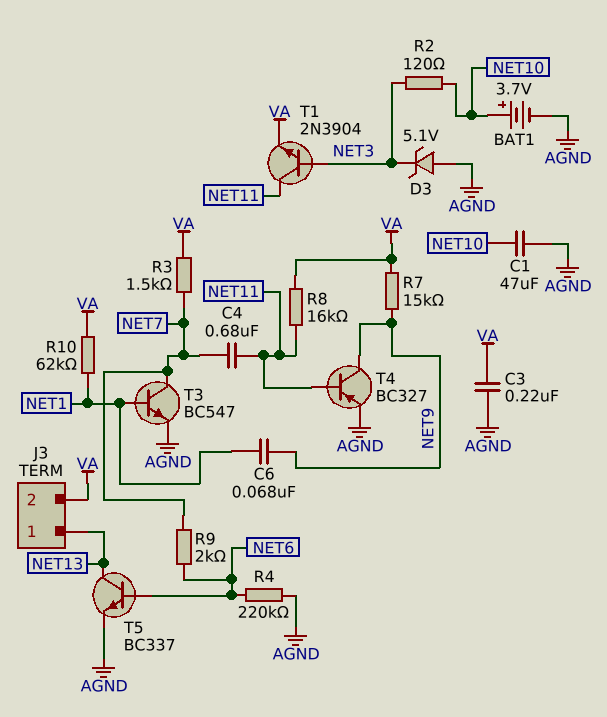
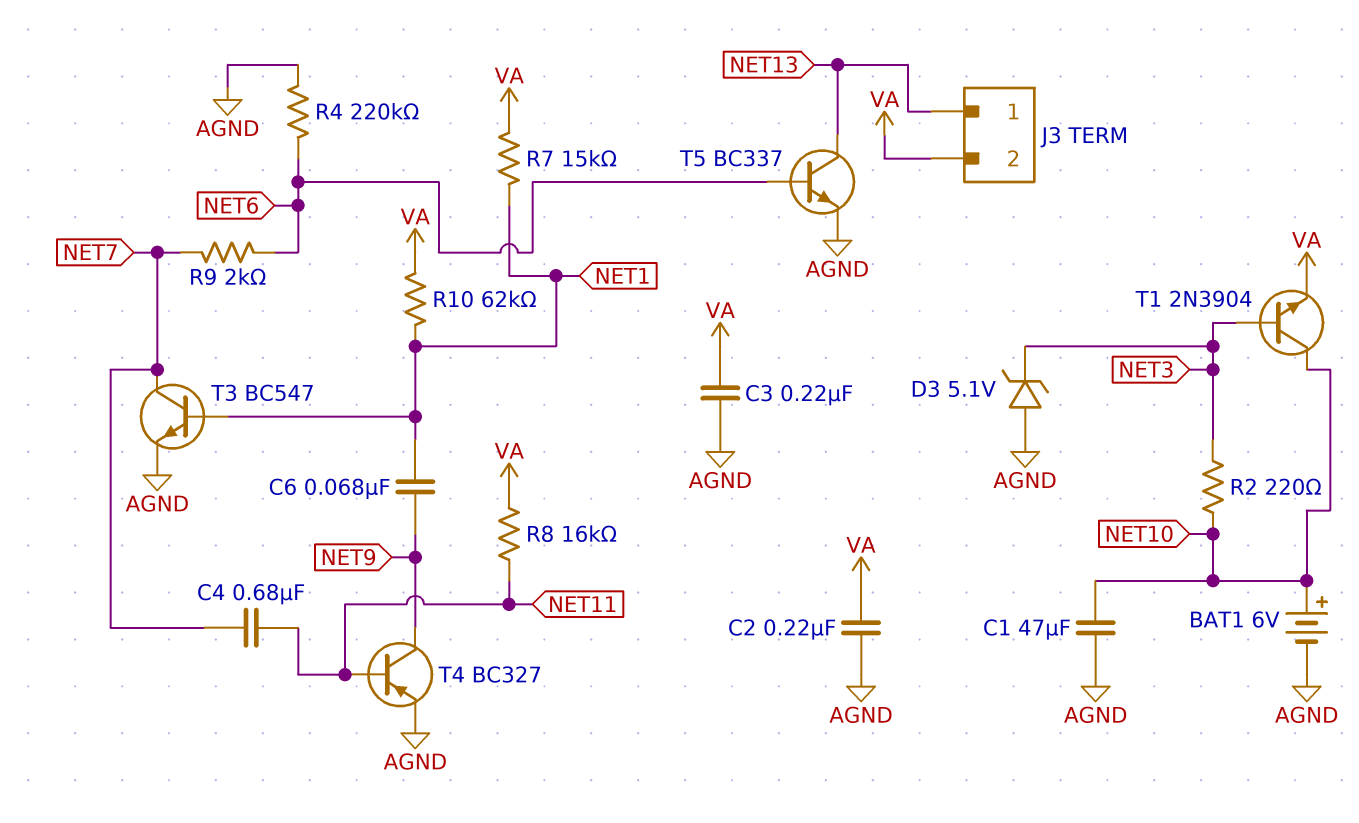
BAT1: 3.7V (plus NET10, minus AGND) -> 6V (plus NET10, minus AGND)
C2: none -> 220nF (AGND, VA)
R2: 120 (NET3, NET10) -> 220 (NET3, NET10)
R3: 1.5k (NET7, VA) -> none
R7: 15k (NET9, VA) -> 15k (NET1, VA)
T1: NPN 2N3904 (B NET3, C NET11, E VA) -> NPN 2N3904 (B NET3, C NET10, E VA)

